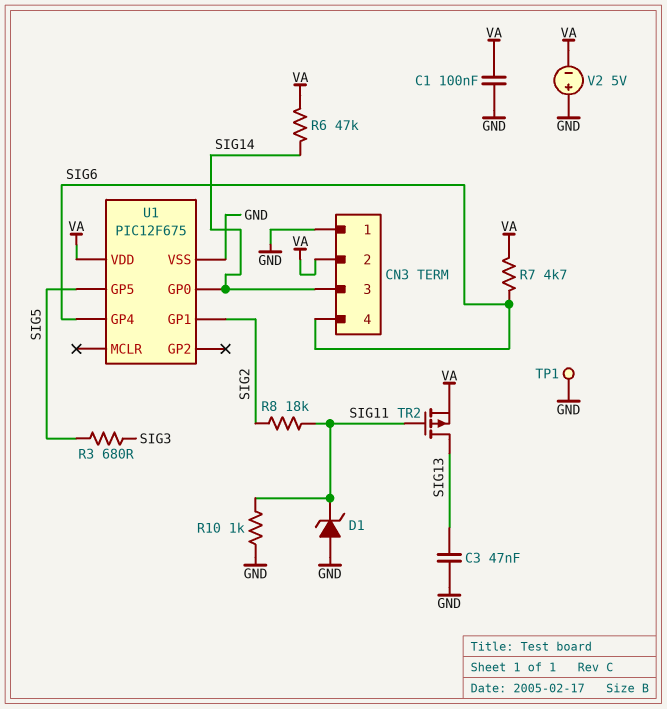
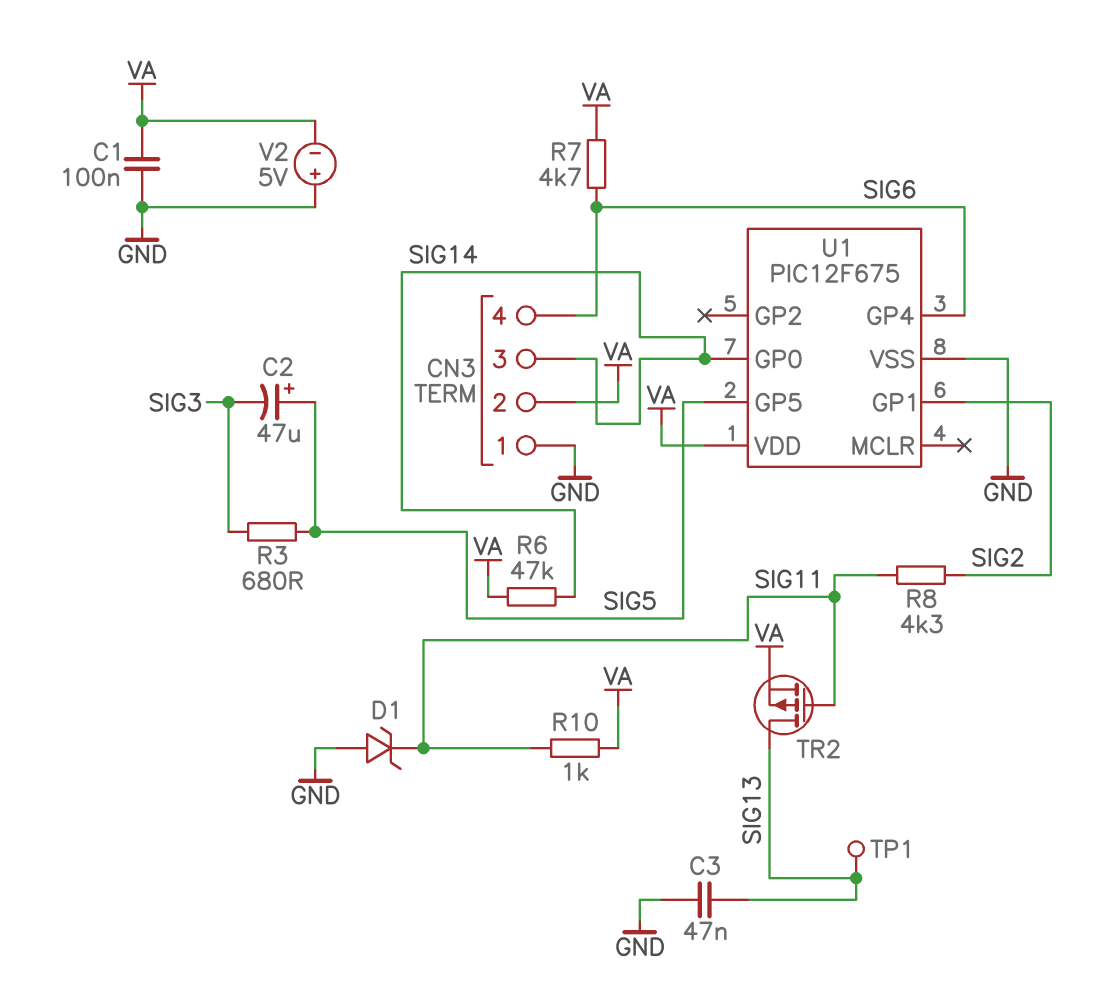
C2: none -> 47uF (plus SIG5, minus SIG3)
R8: 18k (SIG2, SIG11) -> 4.3k (SIG2, SIG11)
R10: 1k (GND, SIG11) -> 1k (SIG11, VA)
TP1: test point (GND) -> test point (SIG13)

